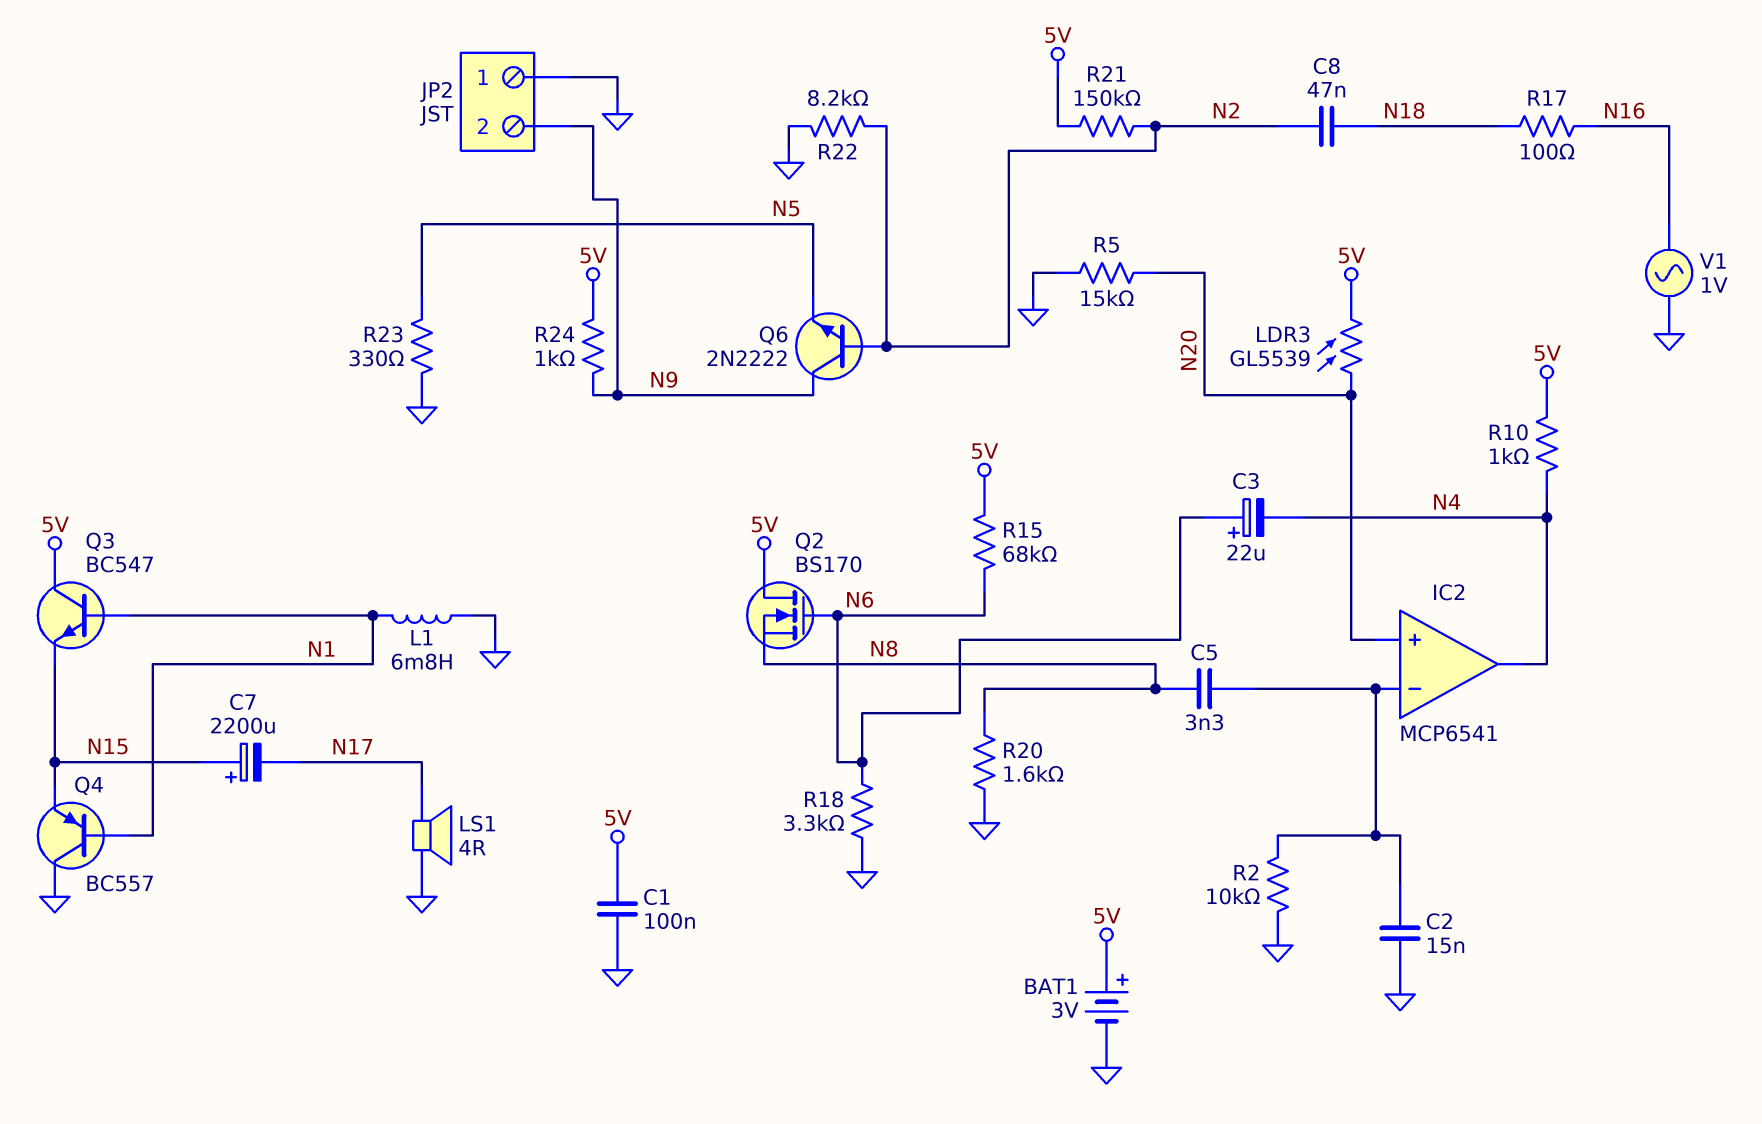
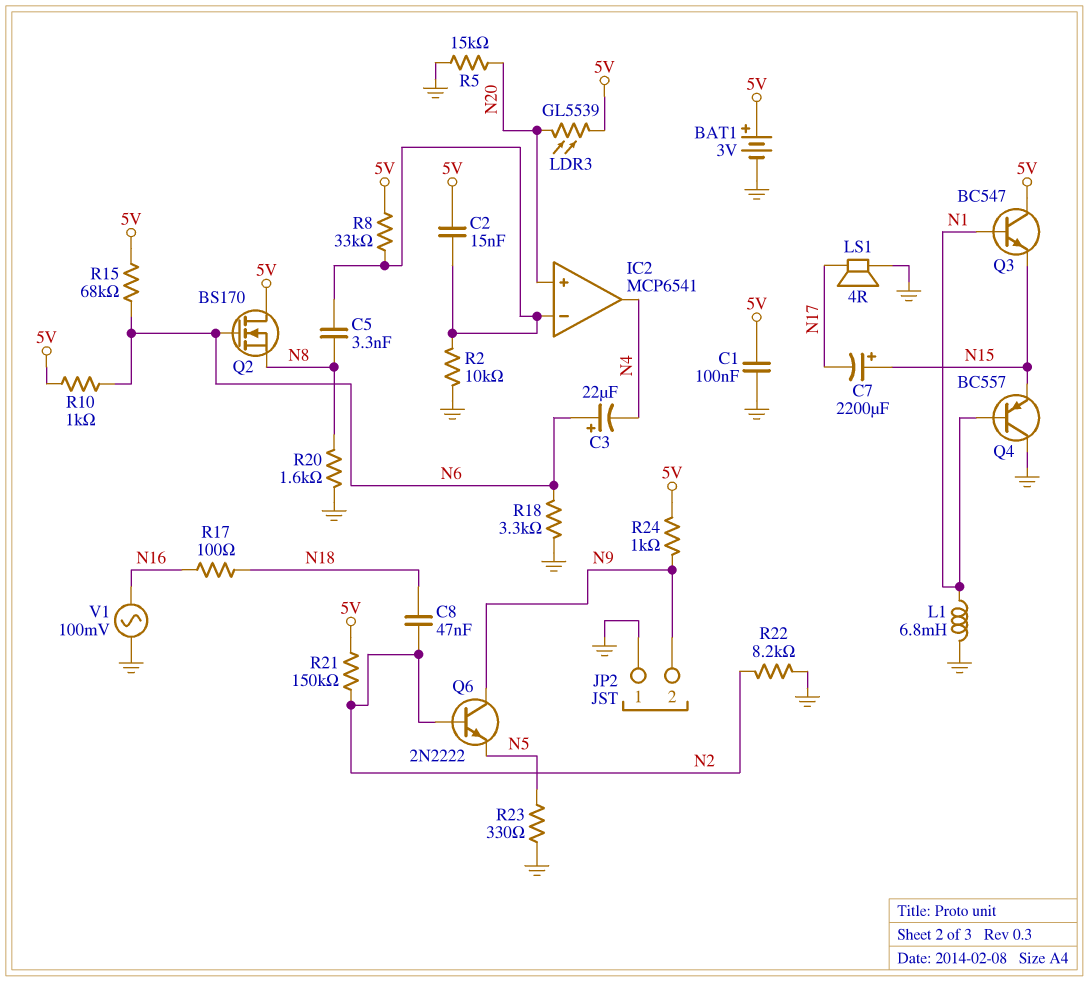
C2: 15nF (GND, IC2/in-) -> 15nF (5V, IC2/in-)
R8: none -> 33k (5V, IC2/in-)
R10: 1k (5V, N4) -> 1k (5V, N6)
V1: AC 1V (GND, N16) -> AC 100mV (GND, N16)

